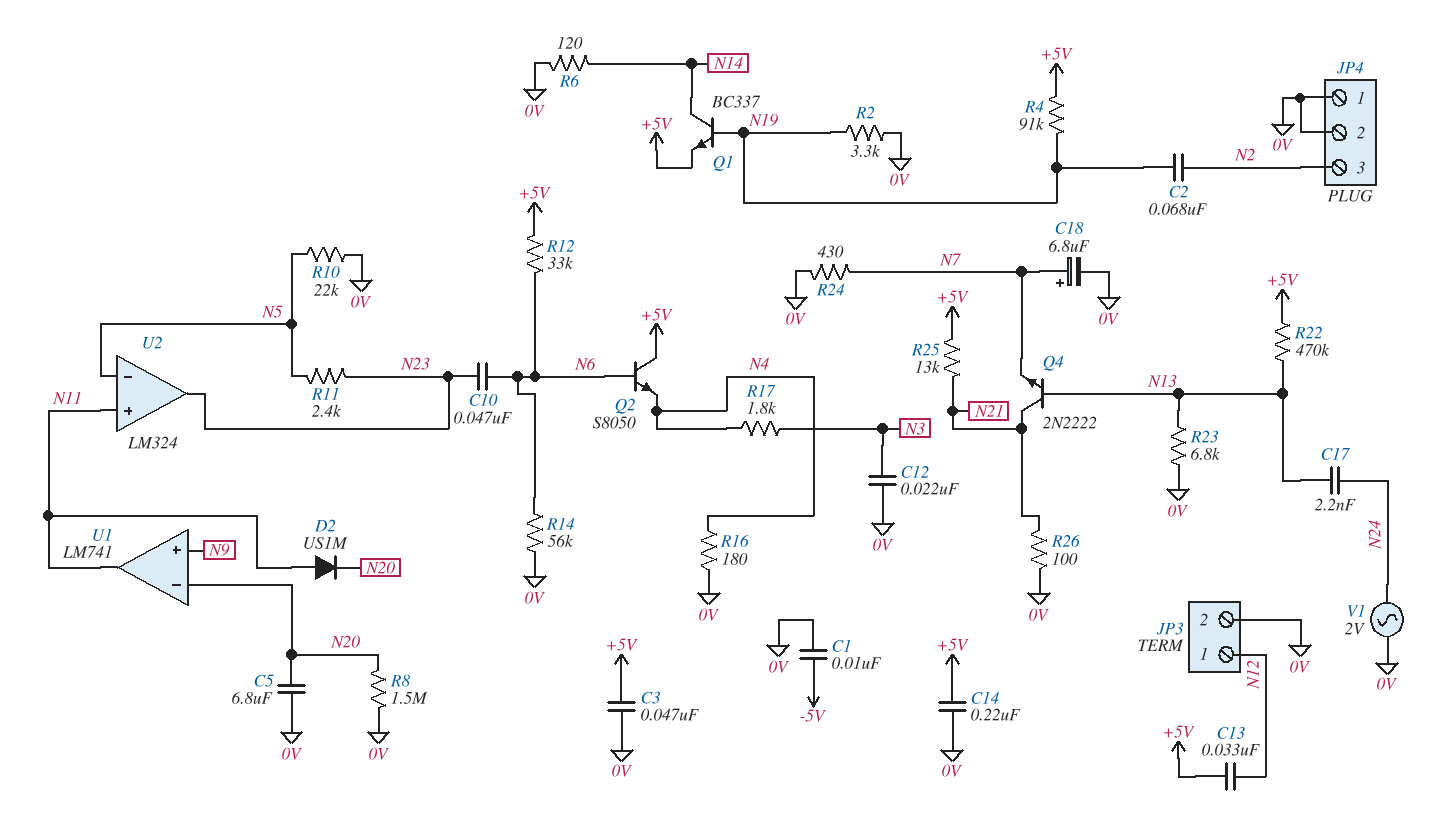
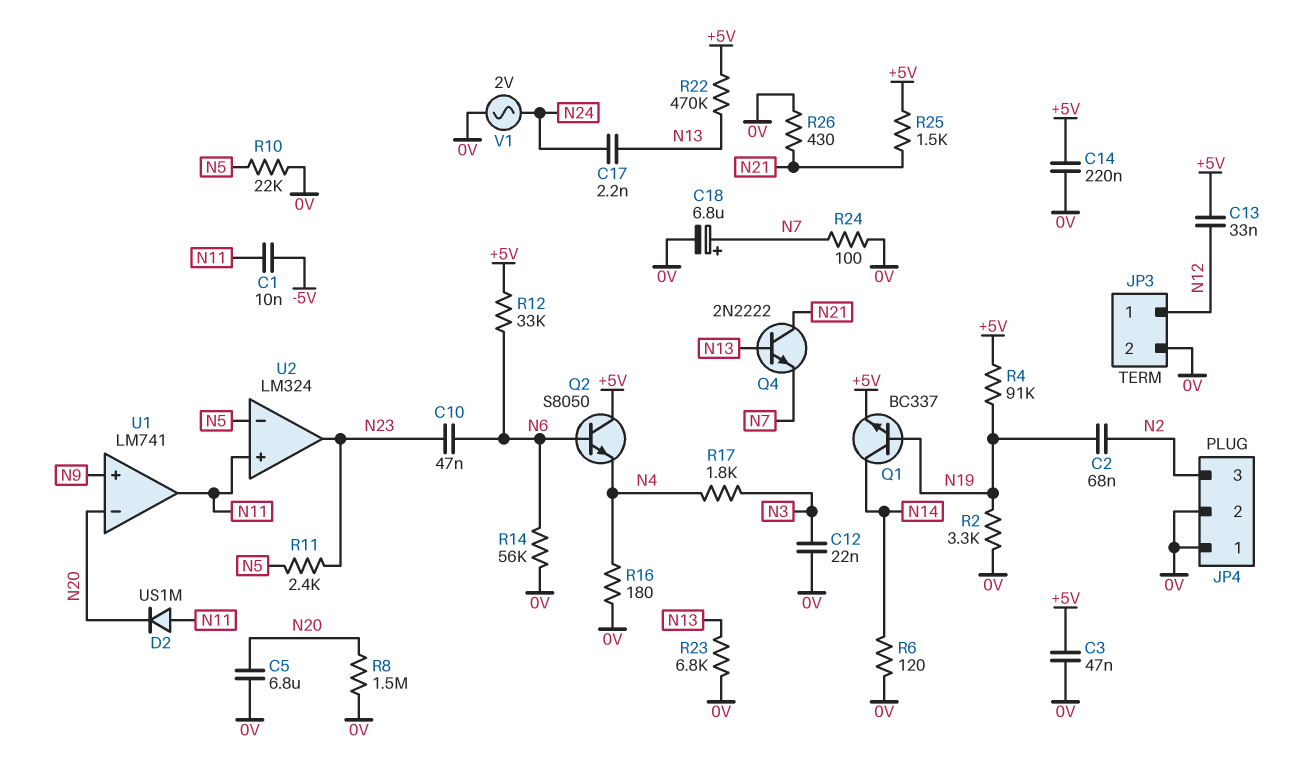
C1: 10nF (-5V, 0V) -> 10nF (-5V, N11)
R24: 430 (0V, N7) -> 100 (0V, N7)
R25: 13k (+5V, N21) -> 1.5k (+5V, N21)
R26: 100 (0V, N21) -> 430 (0V, N21)

